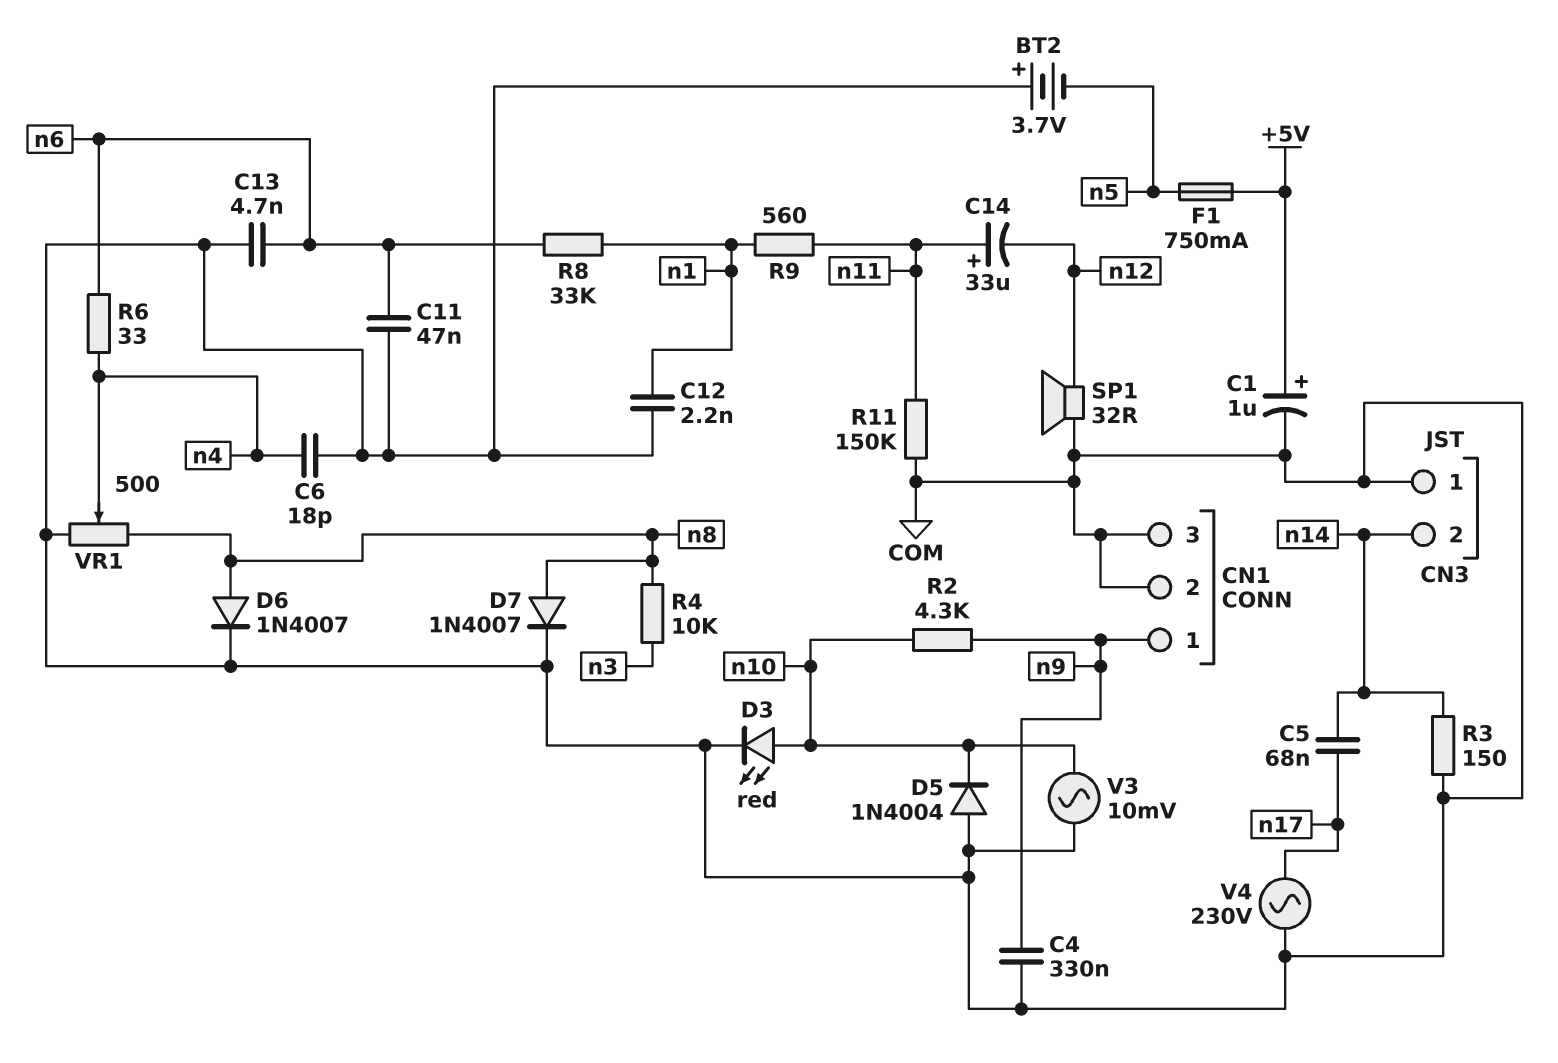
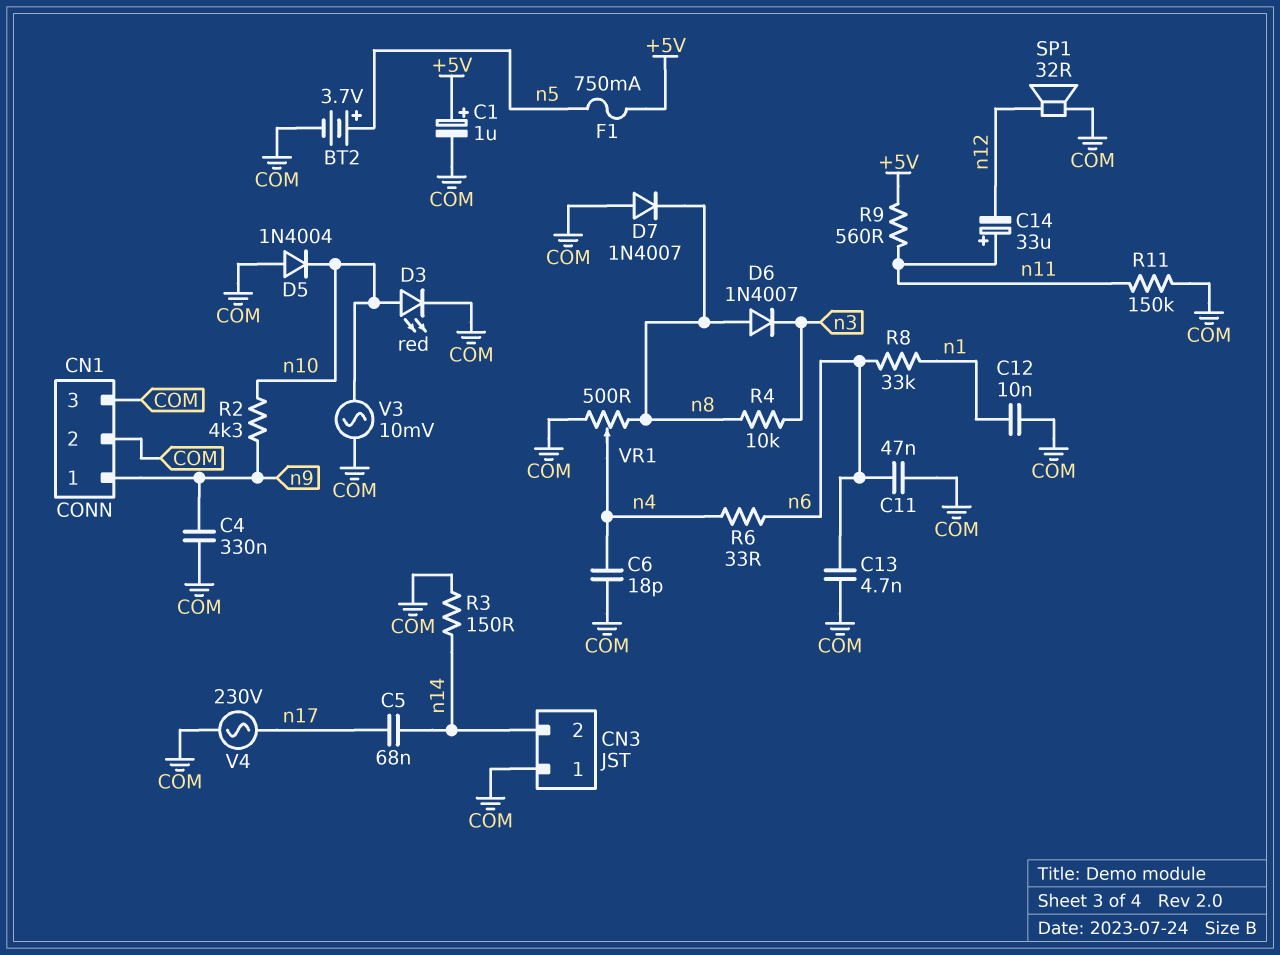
BT2: 3.7V (plus COM, minus n5) -> 3.7V (plus n5, minus COM)
C12: 2.2nF (COM, n1) -> 10nF (COM, n1)
D6: diode 1N4007 (A n8, K COM) -> diode 1N4007 (A n8, K n3)
D7: diode 1N4007 (A n8, K COM) -> diode 1N4007 (A COM, K n8)
R9: 560 (n1, n11) -> 560 (+5V, n11)

